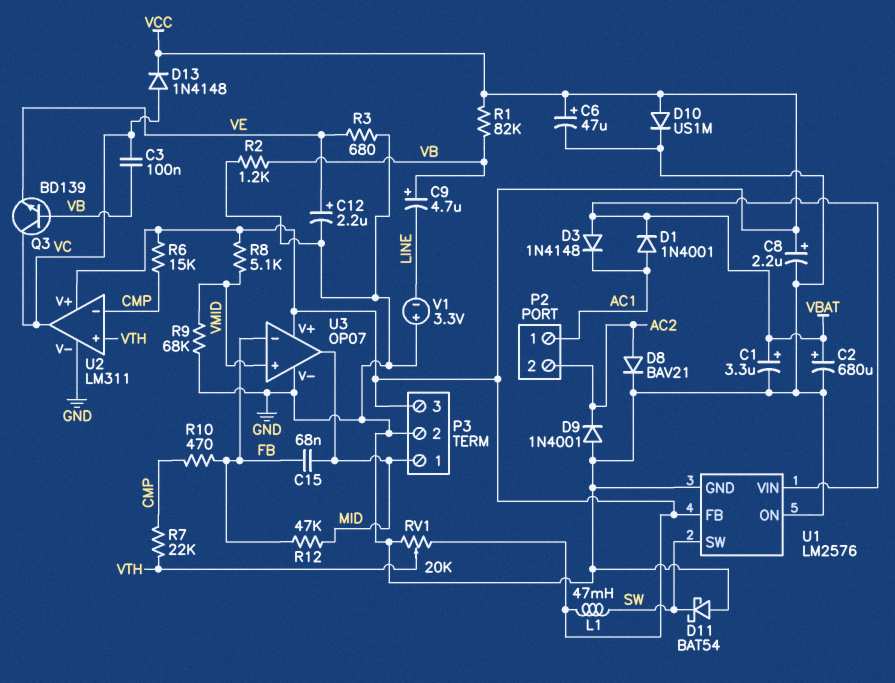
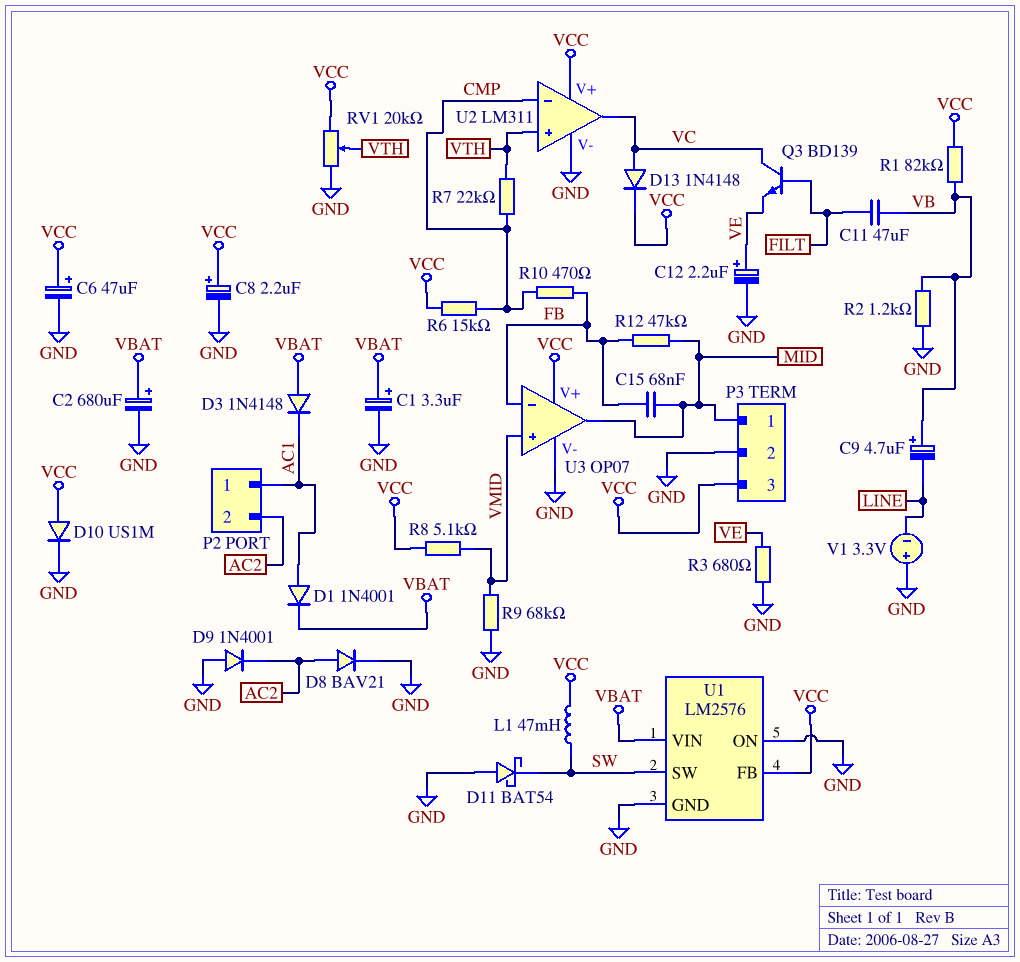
C3: 100nF (VB, VC) -> none
C11: none -> 47uF (FILT, VB)
Q3: NPN BD139 (B VB, C VC, E VE) -> NPN BD139 (B FILT, C VC, E VE)

